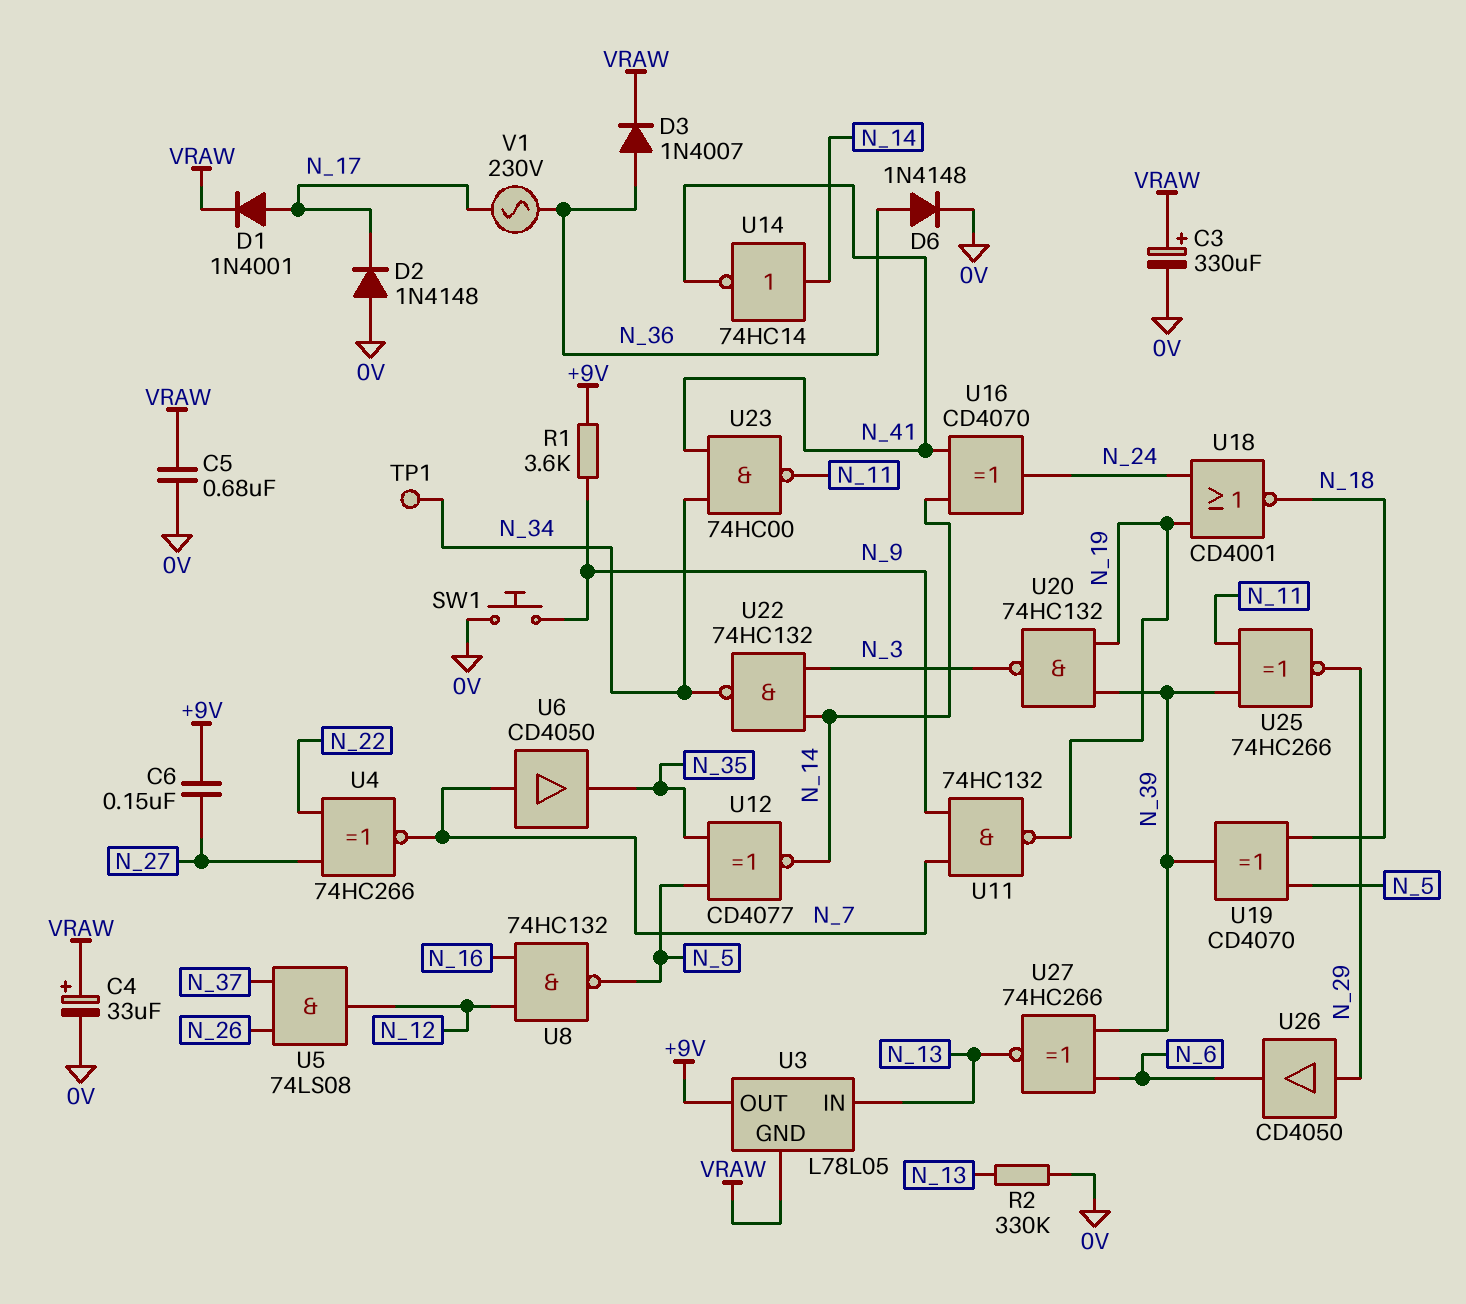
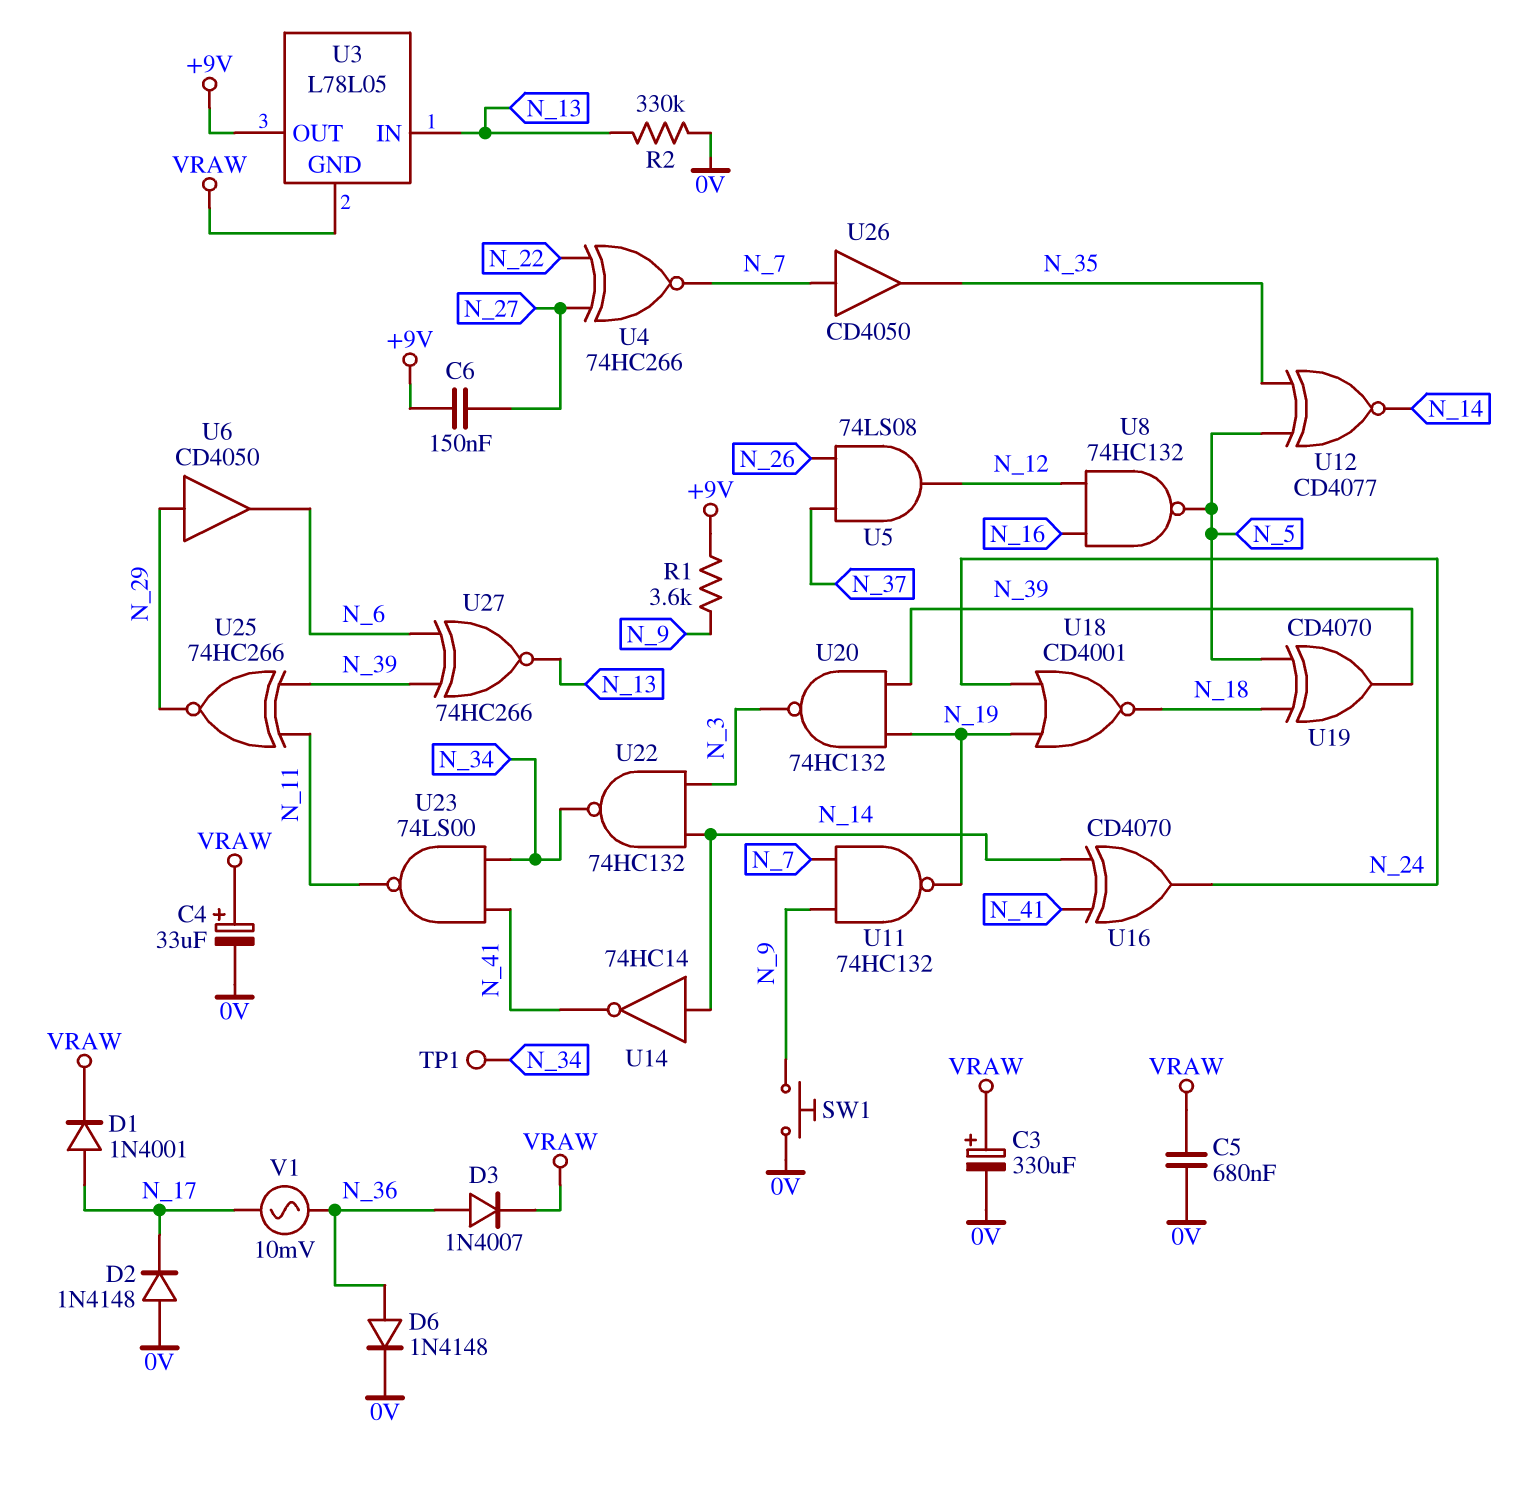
U6: buffer CD4050 (in N_7, out N_35) -> buffer CD4050 (in N_29, out N_6)
U23: NAND 74HC00 (in N_34, in N_41, out N_11) -> NAND 74LS00 (in N_34, in N_41, out N_11)
U26: buffer CD4050 (in N_29, out N_6) -> buffer CD4050 (in N_7, out N_35)
V1: AC 230V (N_17, N_36) -> AC 10mV (N_17, N_36)

